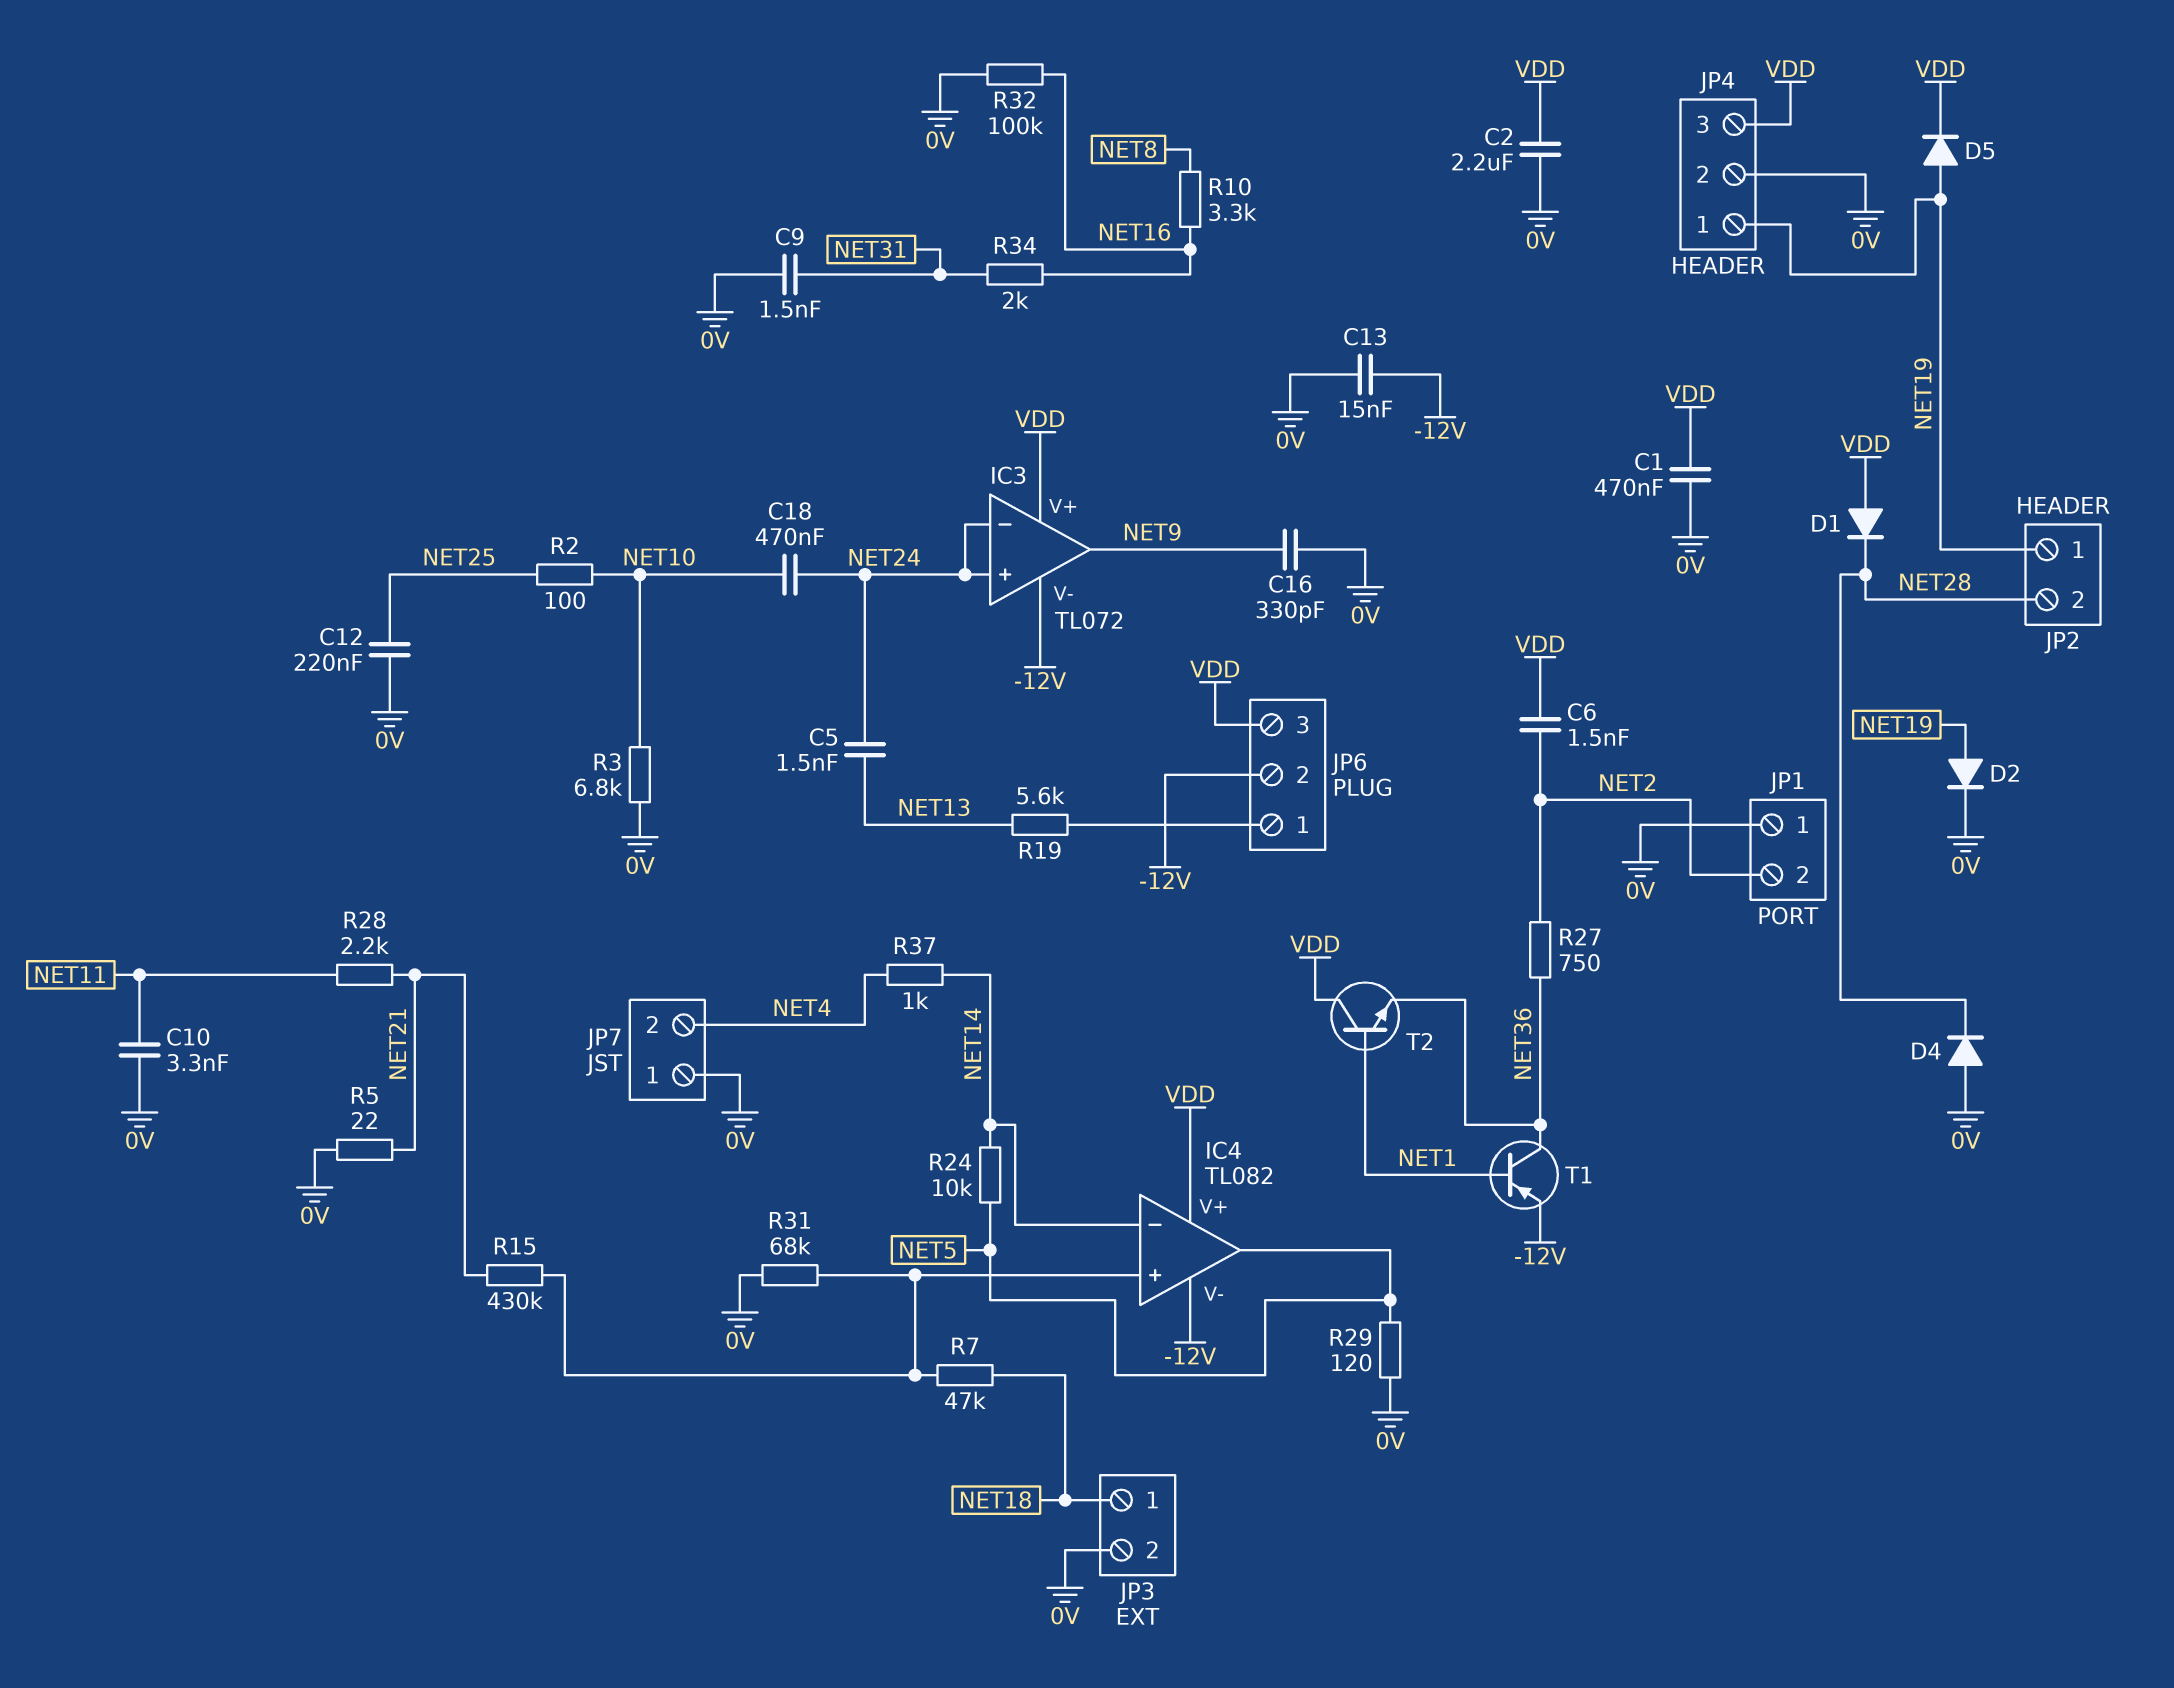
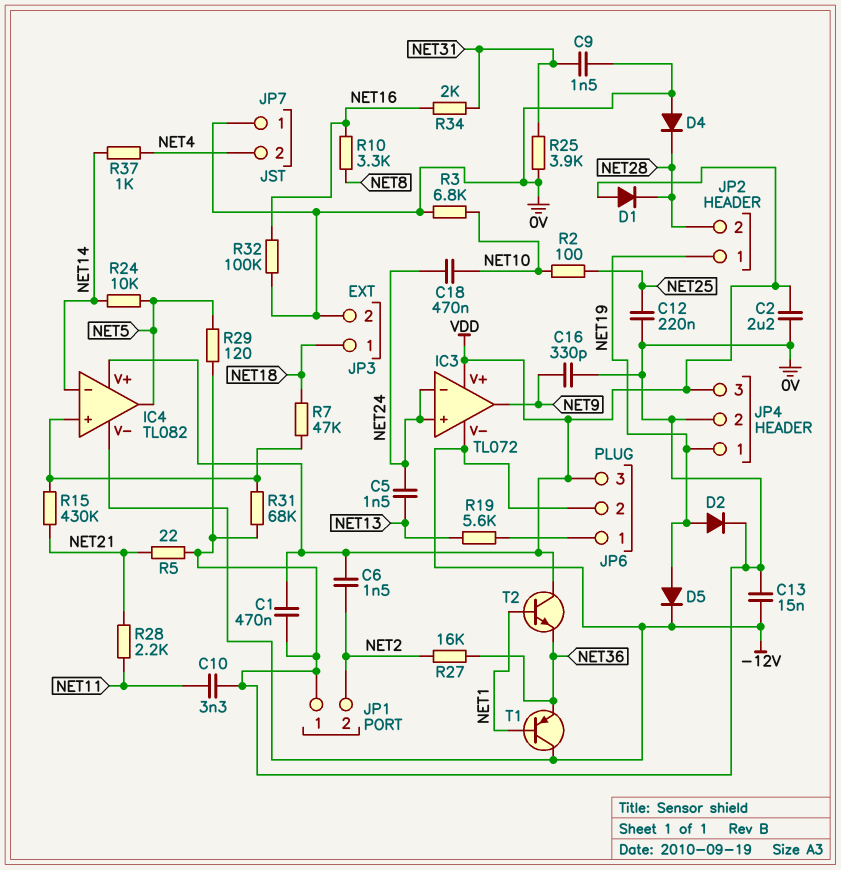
D5: diode (A NET19, K VDD) -> diode (A NET19, K -12V)
R25: none -> 3.9k (0V, NET31)
R27: 750 (NET2, NET36) -> 16k (NET2, NET36)
T1: PNP (B NET1, C NET36, E -12V) -> PNP (B NET1, C -12V, E NET36)

